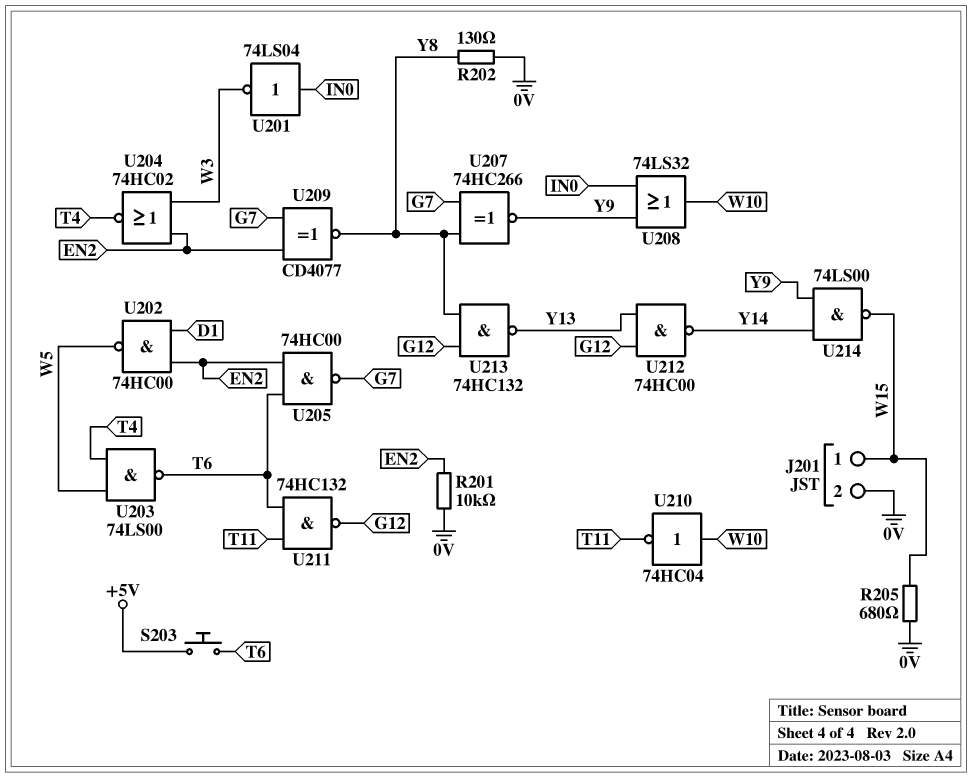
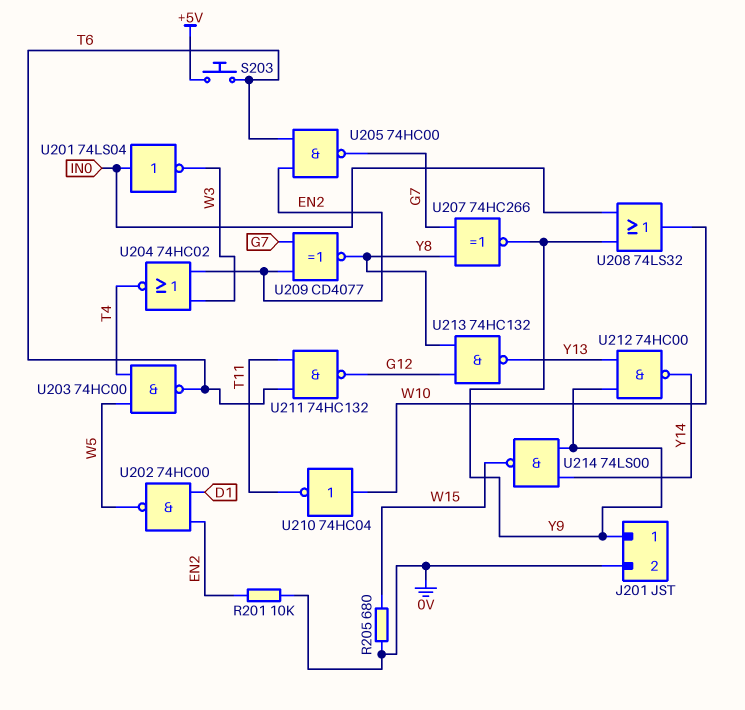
J201 pin 1: W15 -> Y9
R202: 130 (0V, Y8) -> none
U203: NAND 74LS00 (in T4, in W5, out T6) -> NAND 74HC00 (in T4, in W5, out T6)
U212: NAND 74HC00 (in G12, in Y13, out Y14) -> NAND 74HC00 (in Y9, in Y13, out Y14)

